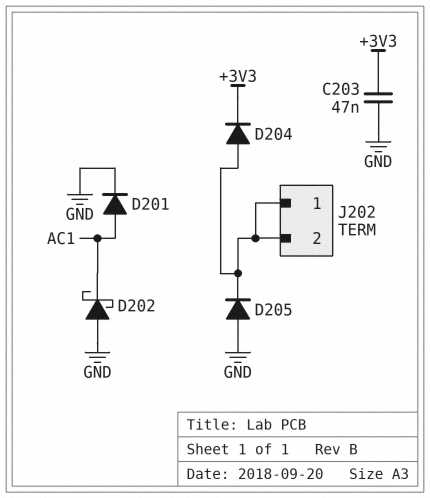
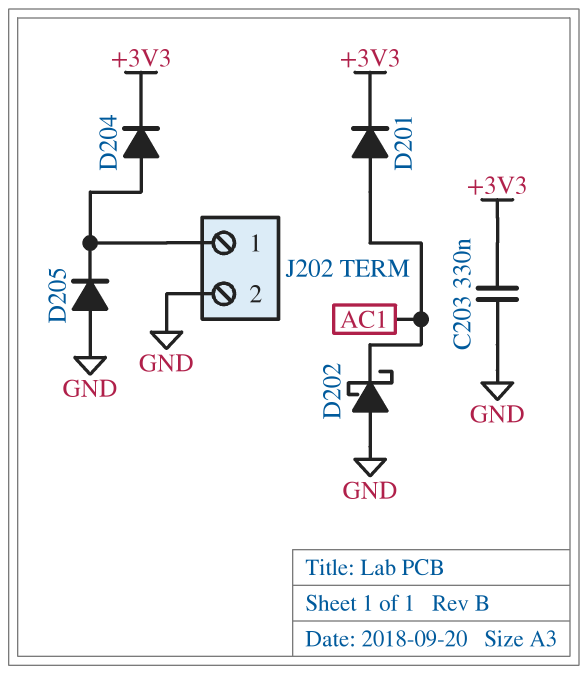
C203: 47nF (+3V3, GND) -> 330nF (+3V3, GND)
D201: diode (A AC1, K GND) -> diode (A AC1, K +3V3)
J202 pin 2: J202/1 -> GND

